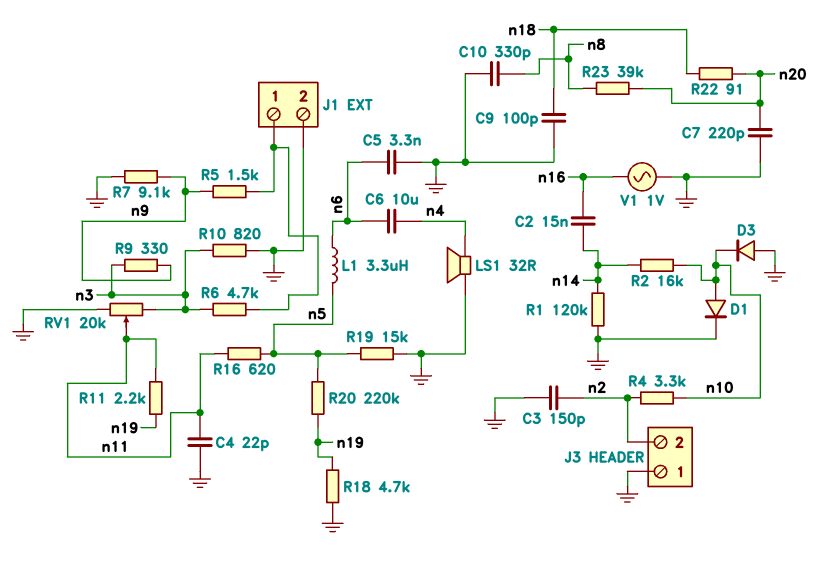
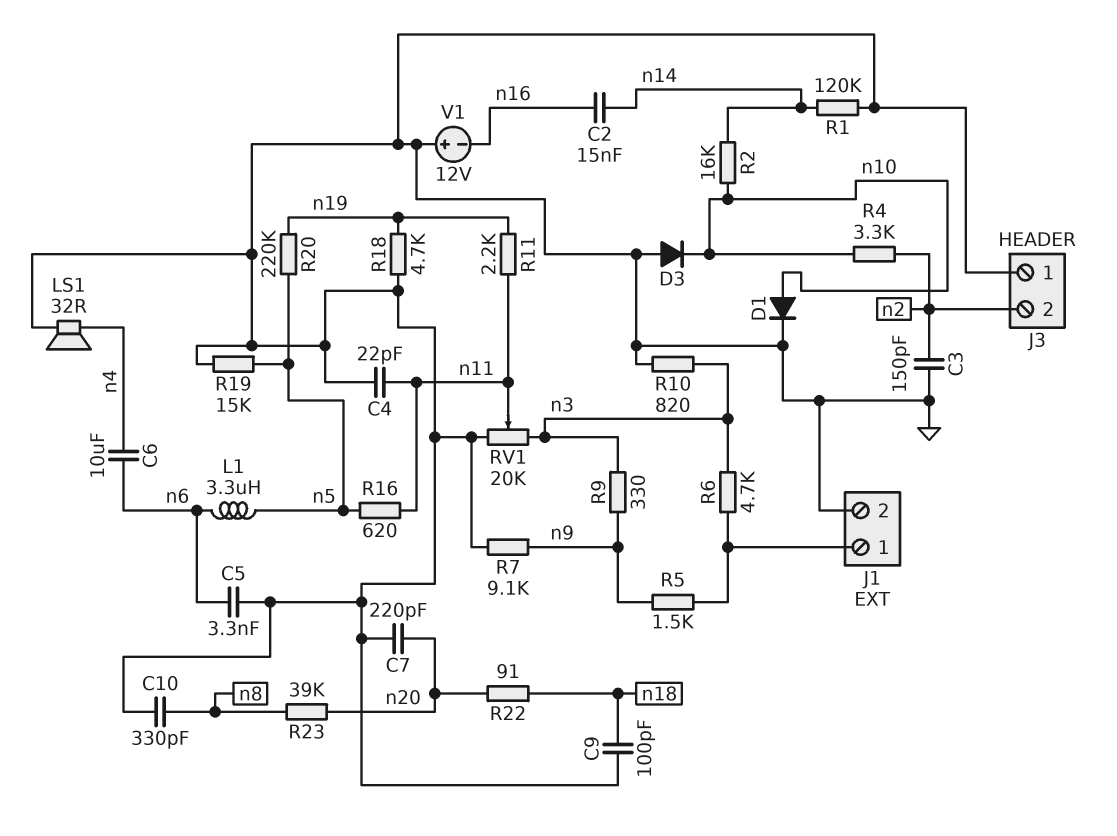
V1: AC 1V (GND, n16) -> 12V (plus GND, minus n16)

